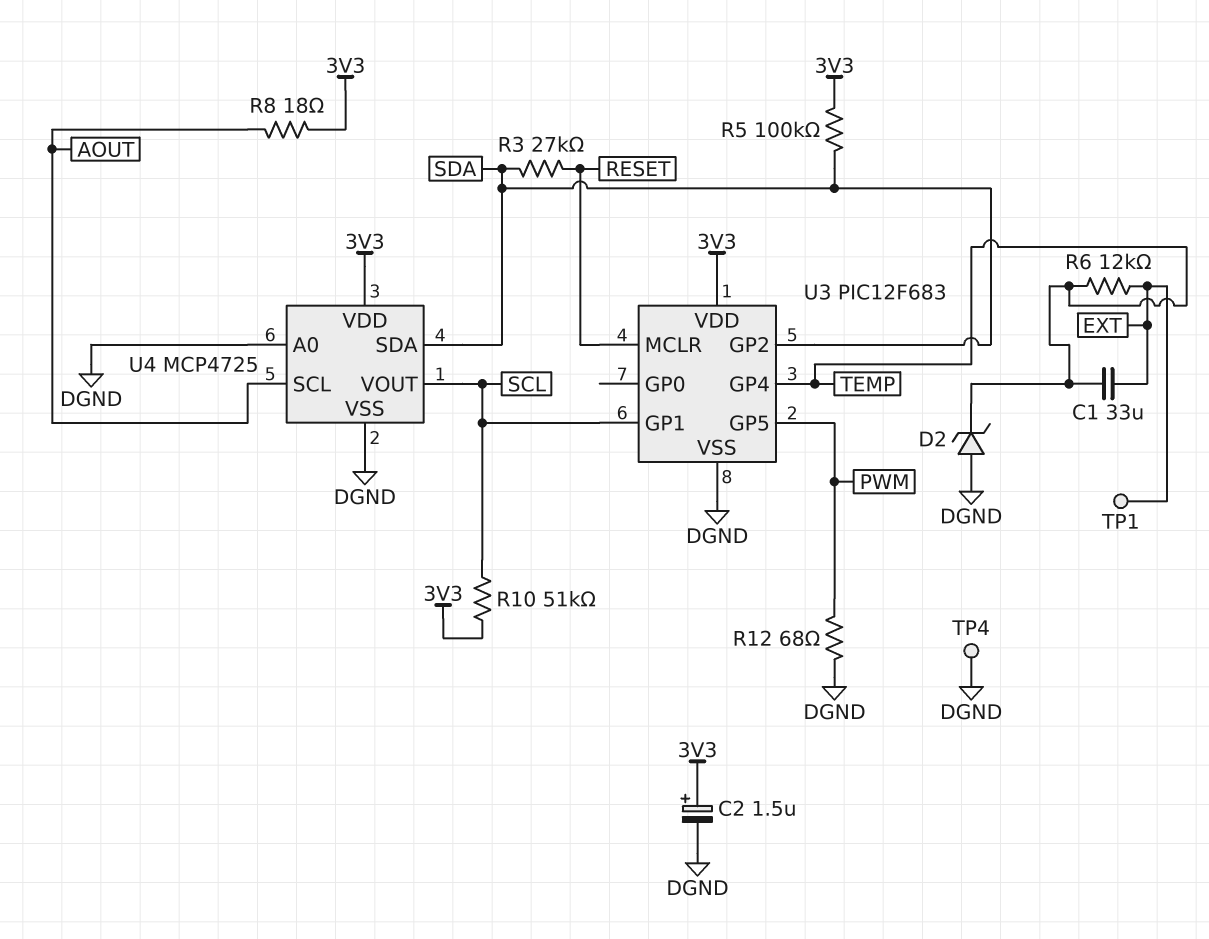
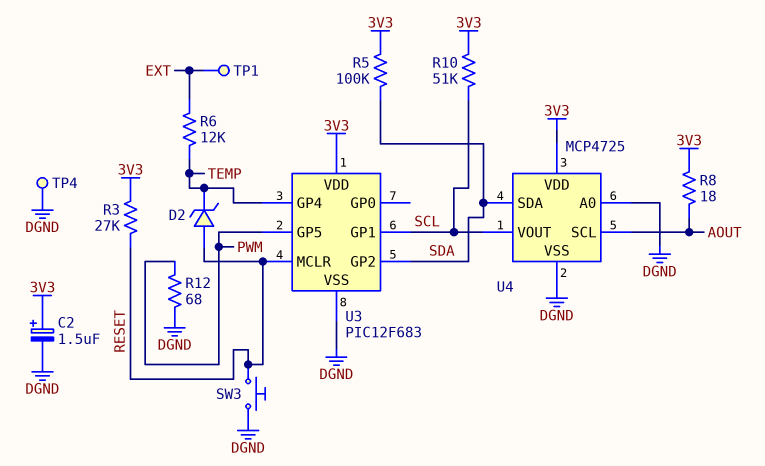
C1: 33uF (EXT, TEMP) -> none
D2: zener (A DGND, K TEMP) -> zener (A RESET, K TEMP)
R3: 27k (RESET, SDA) -> 27k (3V3, RESET)
SW3: none -> button (DGND, RESET)

